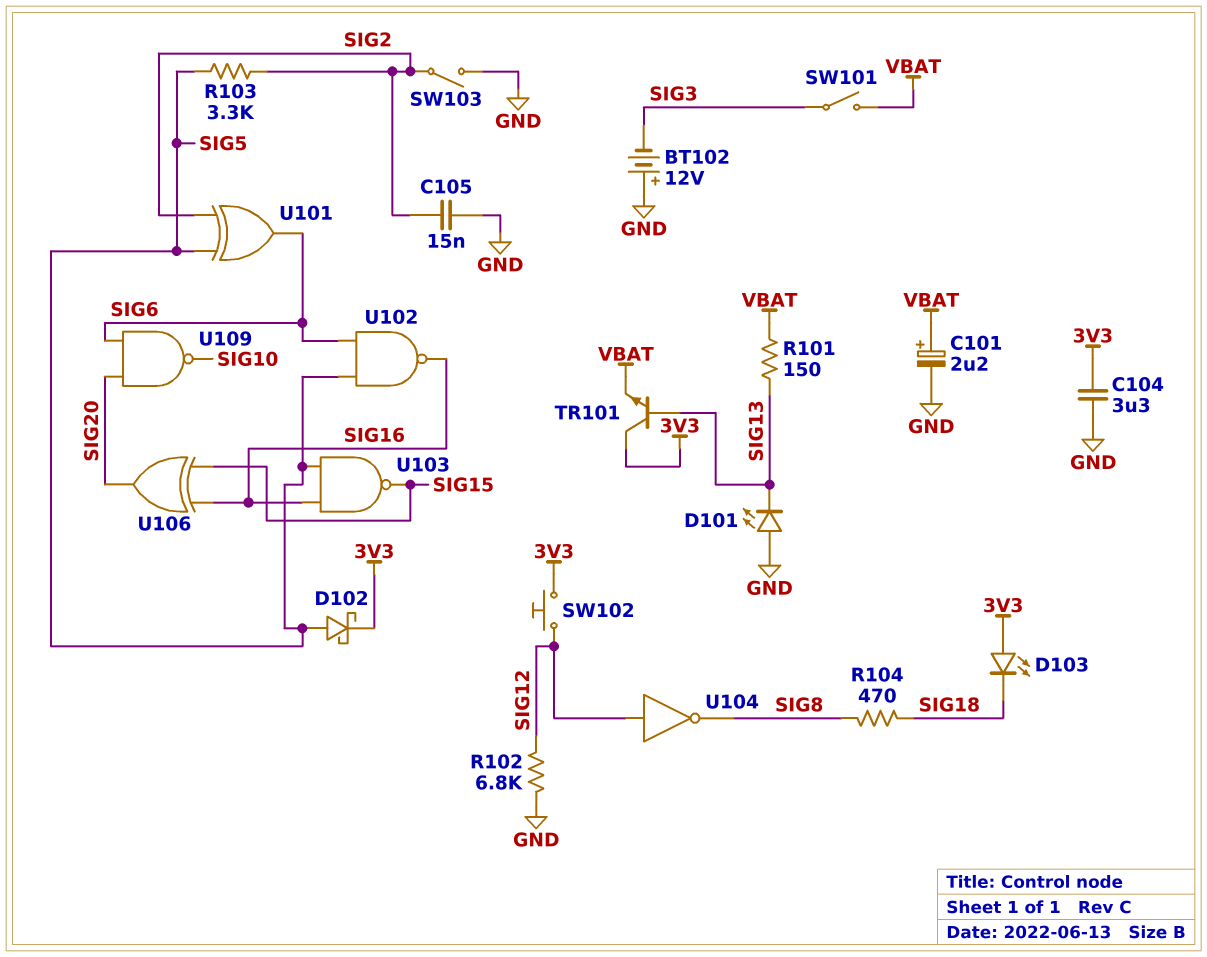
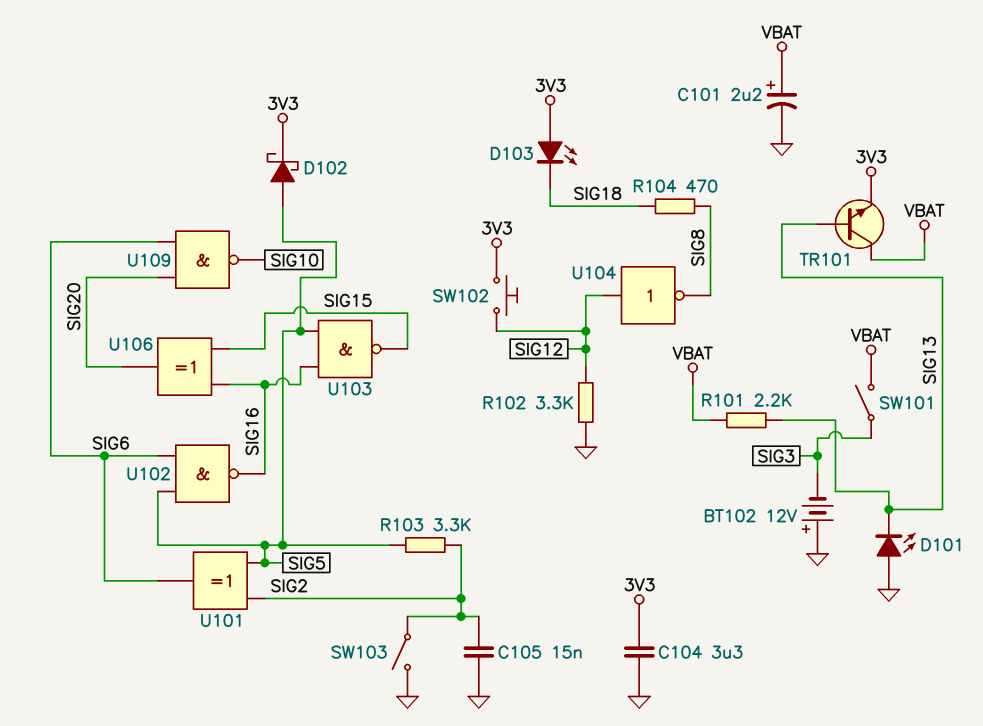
R101: 150 (SIG13, VBAT) -> 2.2k (SIG13, VBAT)
R102: 6.8k (GND, SIG12) -> 3.3k (GND, SIG12)
TR101: NPN (B SIG13, C 3V3, E VBAT) -> NPN (B SIG13, C VBAT, E 3V3)

